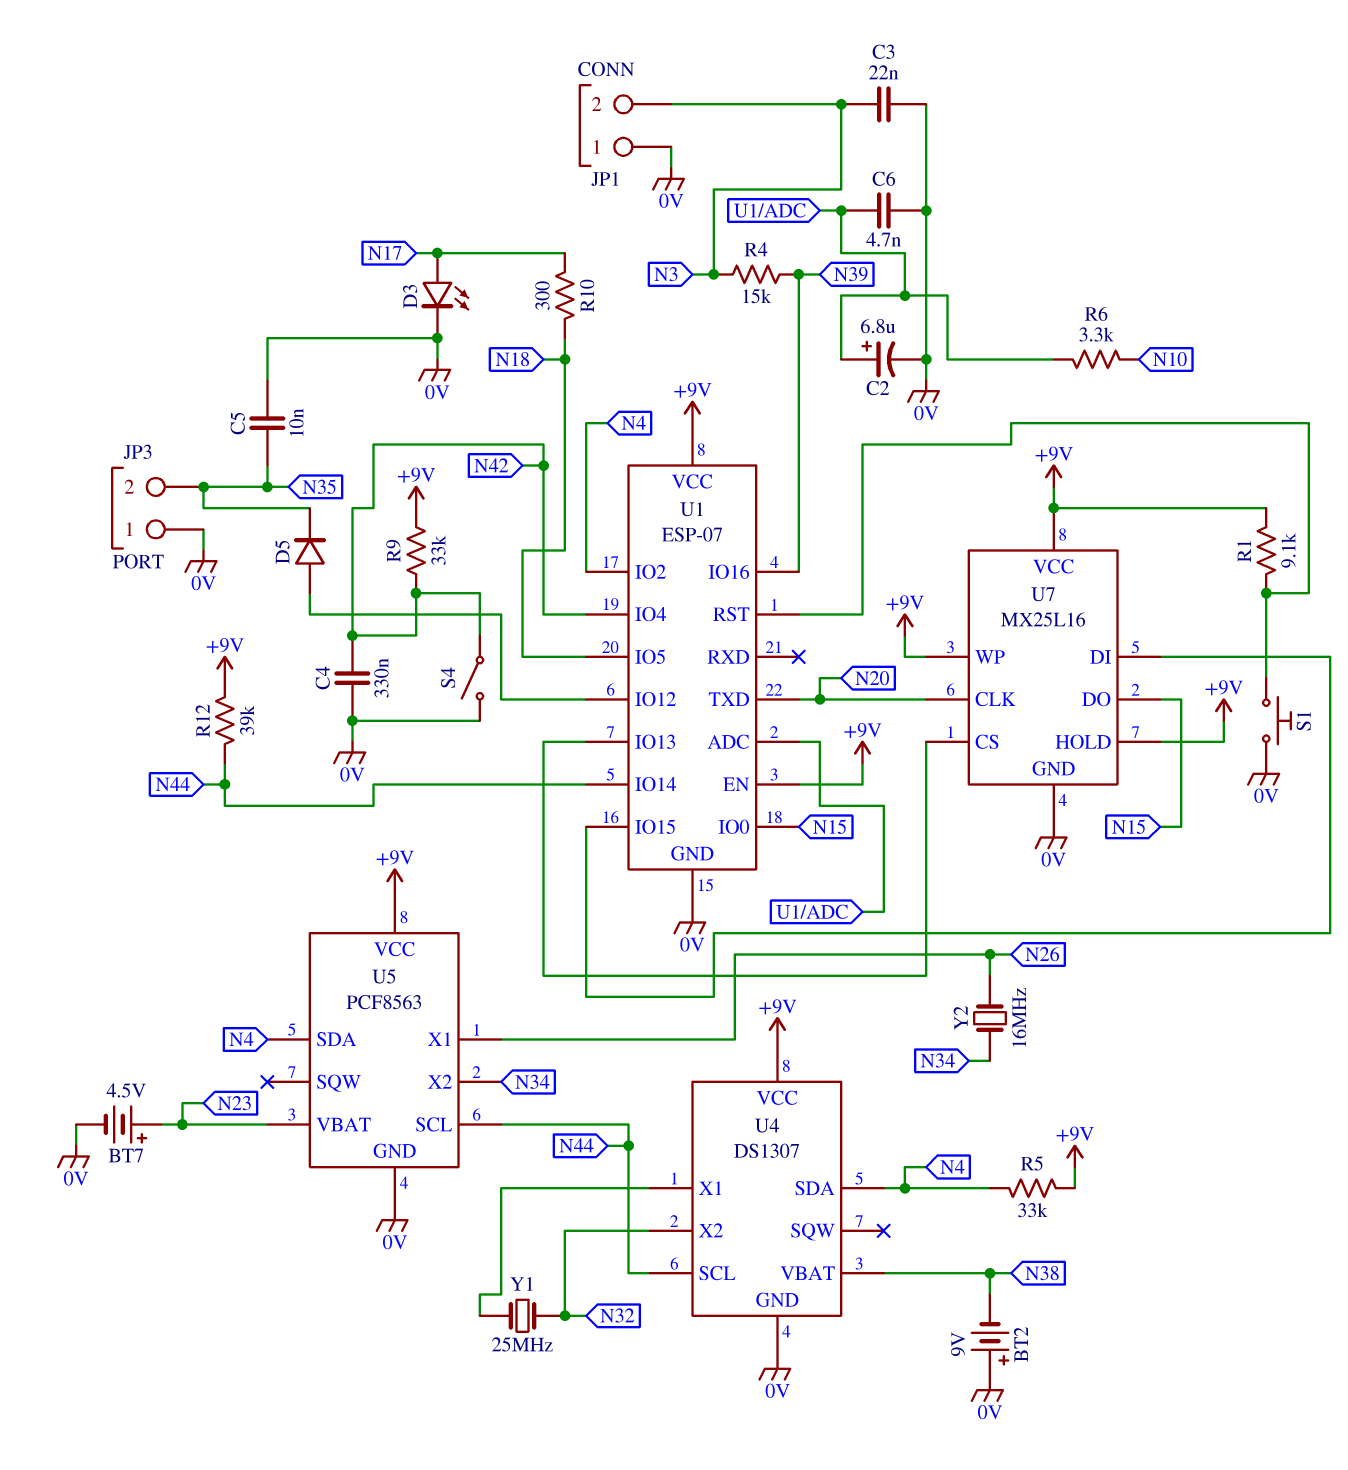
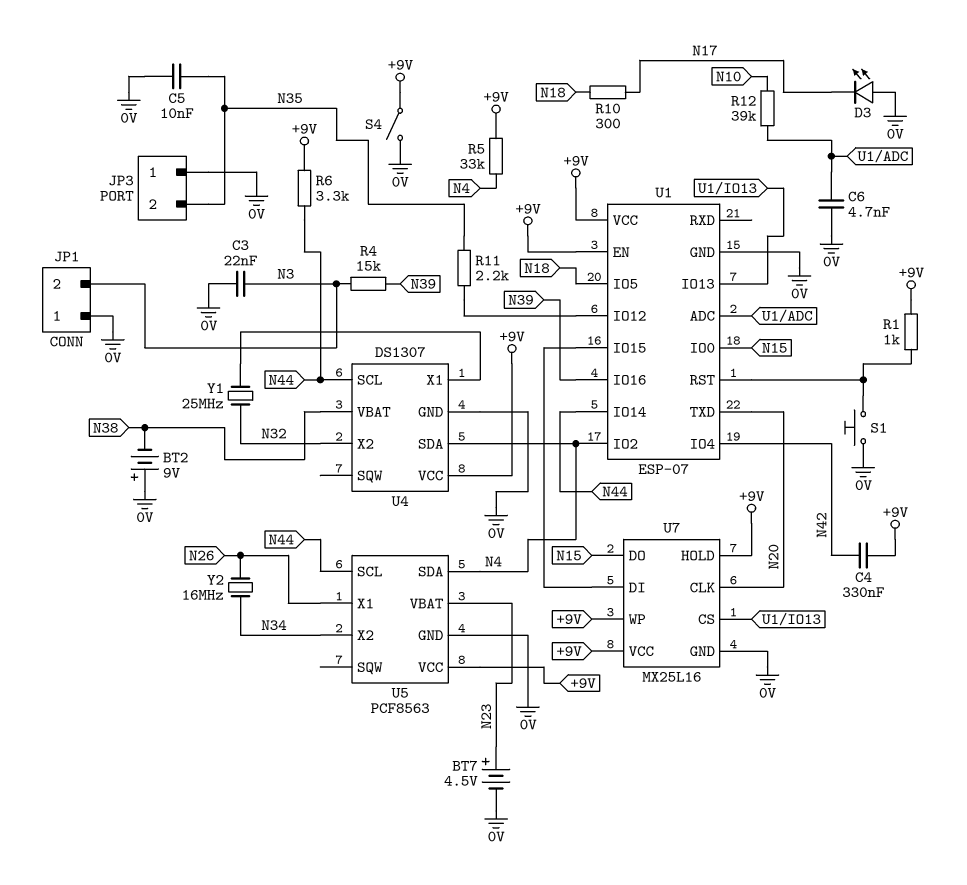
C2: 6.8uF (plus U1/ADC, minus 0V) -> none
C4: 330nF (0V, N42) -> 330nF (+9V, N42)
D3: LED (A N17, K 0V) -> LED (A 0V, K N17)
D5: diode (A U1/IO12, K N35) -> none
R1: 9.1k (+9V, U1/RST) -> 1k (+9V, U1/RST)
R6: 3.3k (N10, U1/ADC) -> 3.3k (+9V, N44)
R9: 33k (+9V, N42) -> none
R11: none -> 2.2k (N35, U1/IO12)
R12: 39k (+9V, N44) -> 39k (N10, U1/ADC)
S4: switch (0V, N42) -> switch (+9V, 0V)

